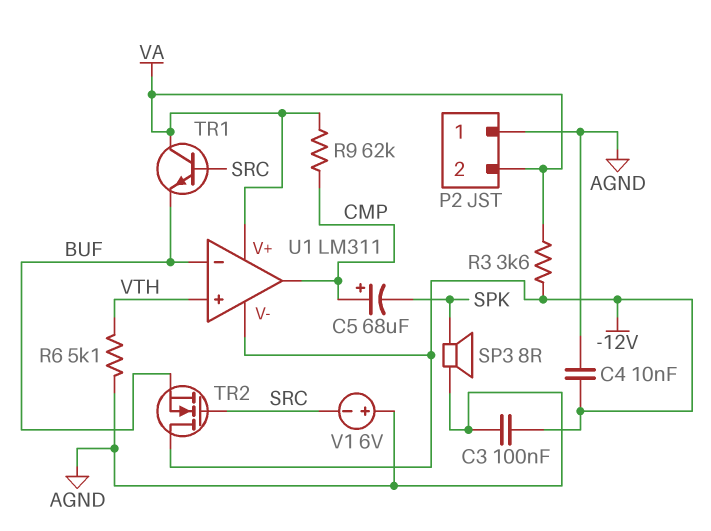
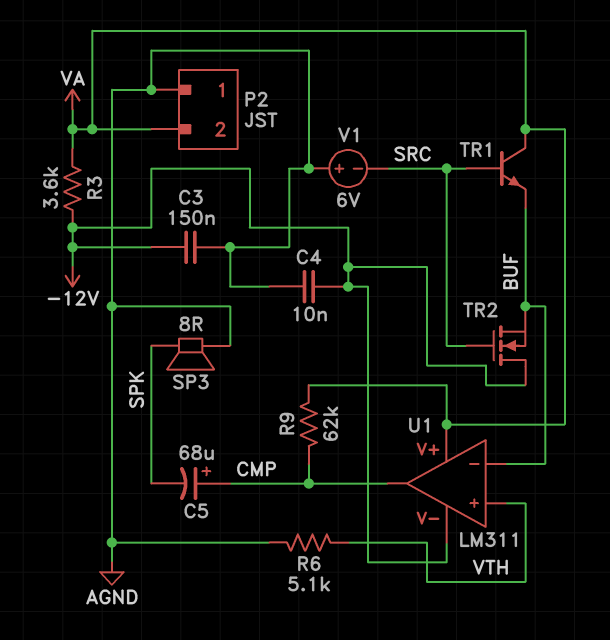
C3: 100nF (-12V, AGND) -> 150nF (-12V, AGND)

